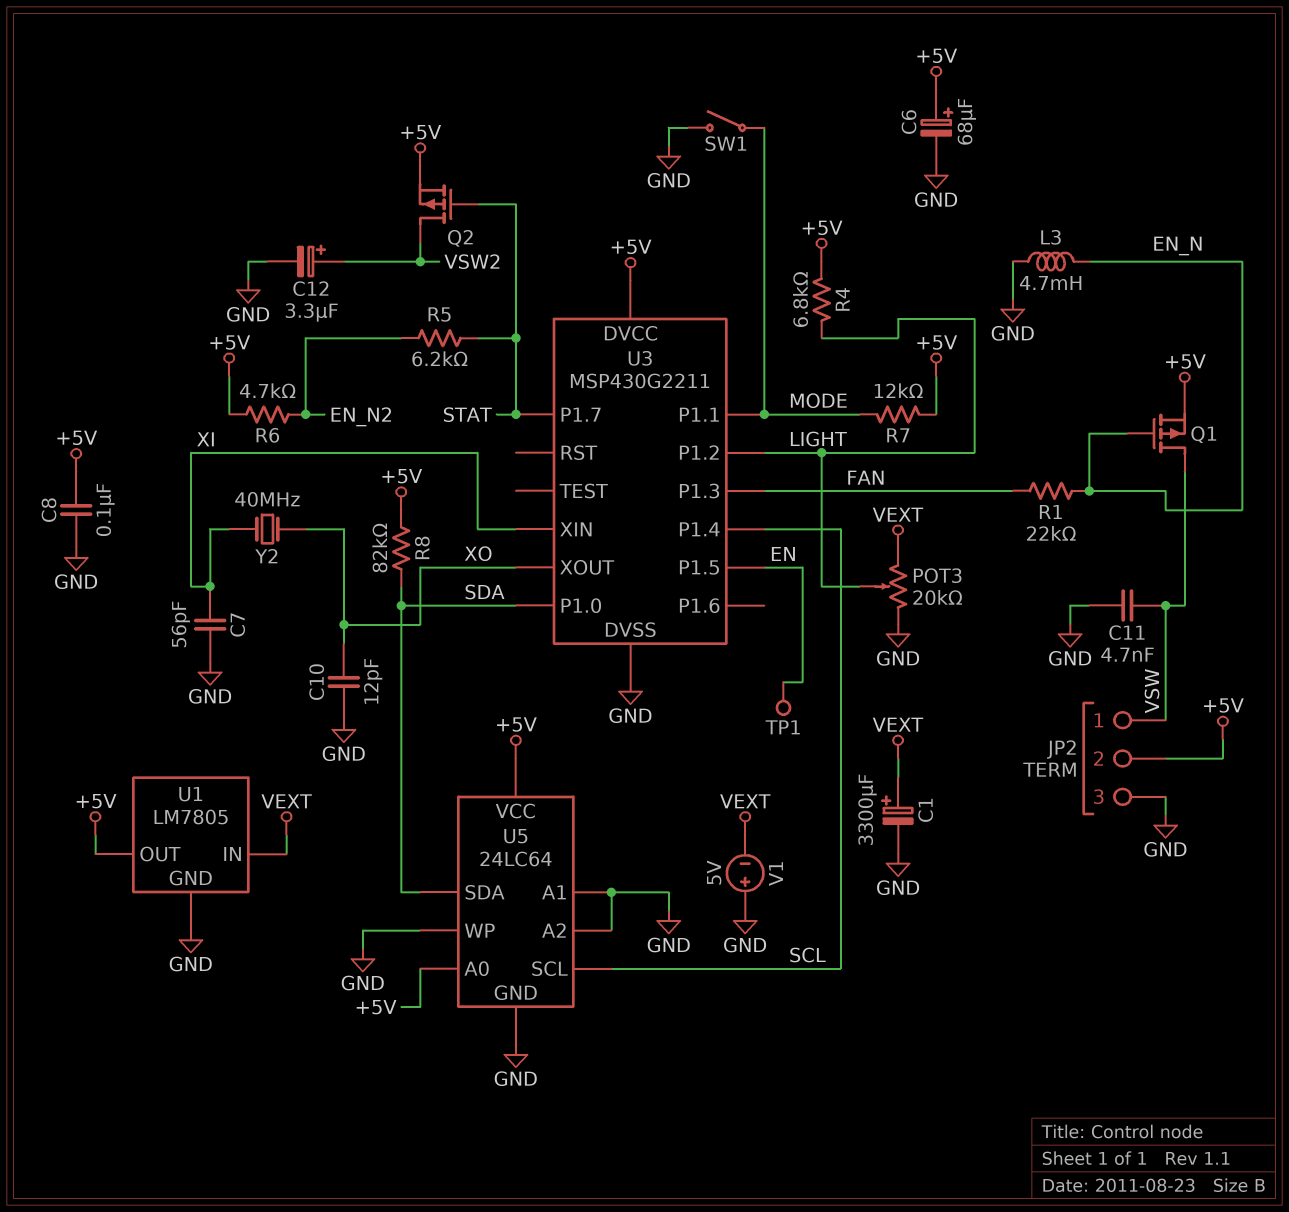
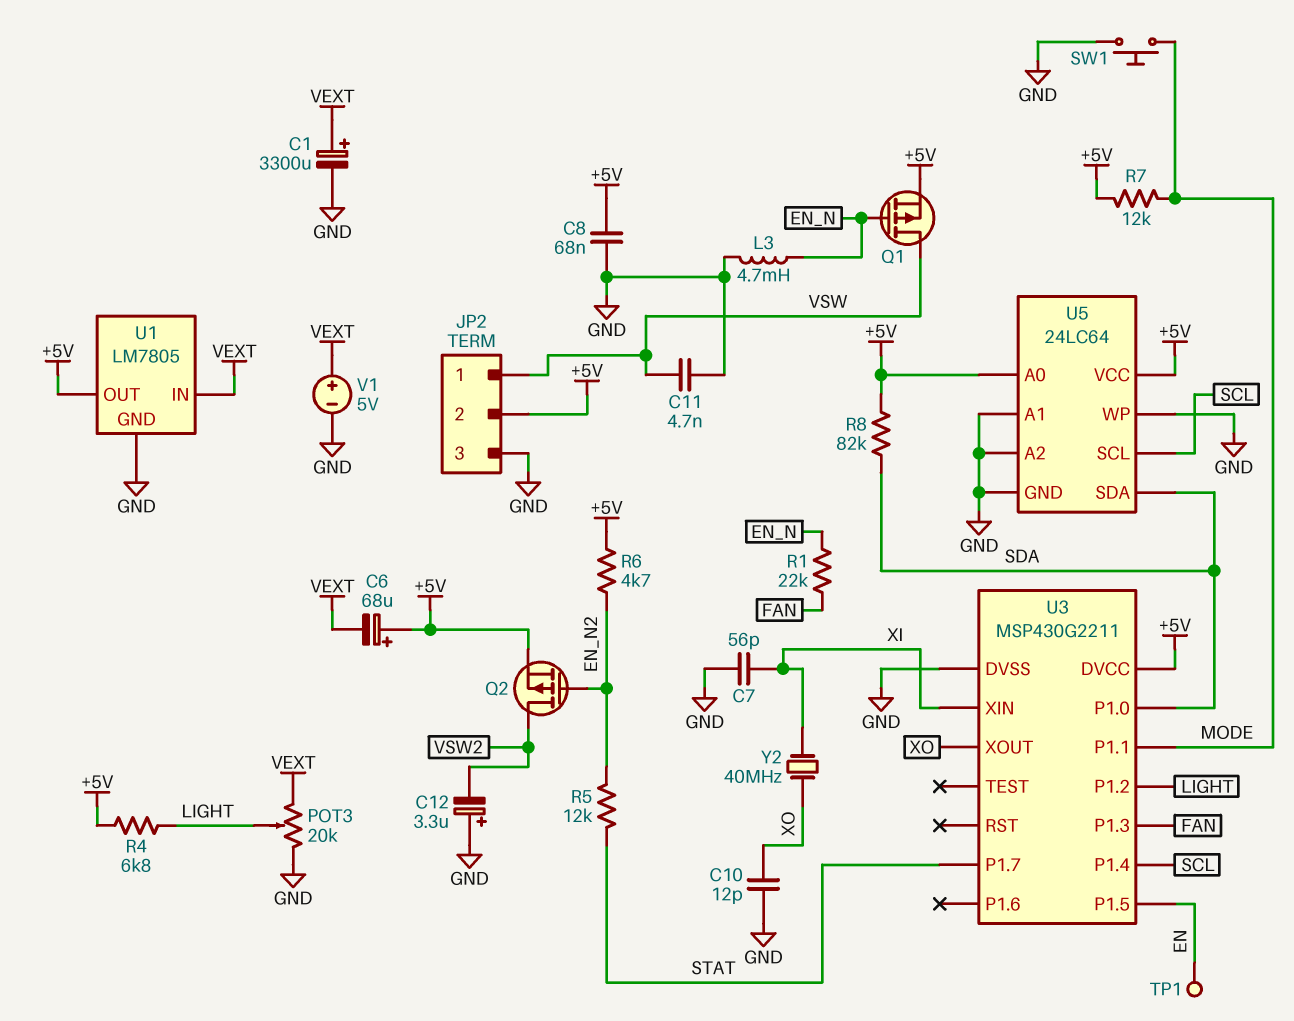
C6: 68uF (plus +5V, minus GND) -> 68uF (plus +5V, minus VEXT)
C8: 100nF (+5V, GND) -> 68nF (+5V, GND)
C12: 3.3uF (plus VSW2, minus GND) -> 3.3uF (plus GND, minus VSW2)
Q2: PMOS (G STAT, D VSW2, S +5V) -> PMOS (G EN_N2, D VSW2, S +5V)
R5: 6.2k (EN_N2, STAT) -> 12k (EN_N2, STAT)
SW1: switch (GND, MODE) -> button (GND, MODE)
V1: 5V (plus GND, minus VEXT) -> 5V (plus VEXT, minus GND)

